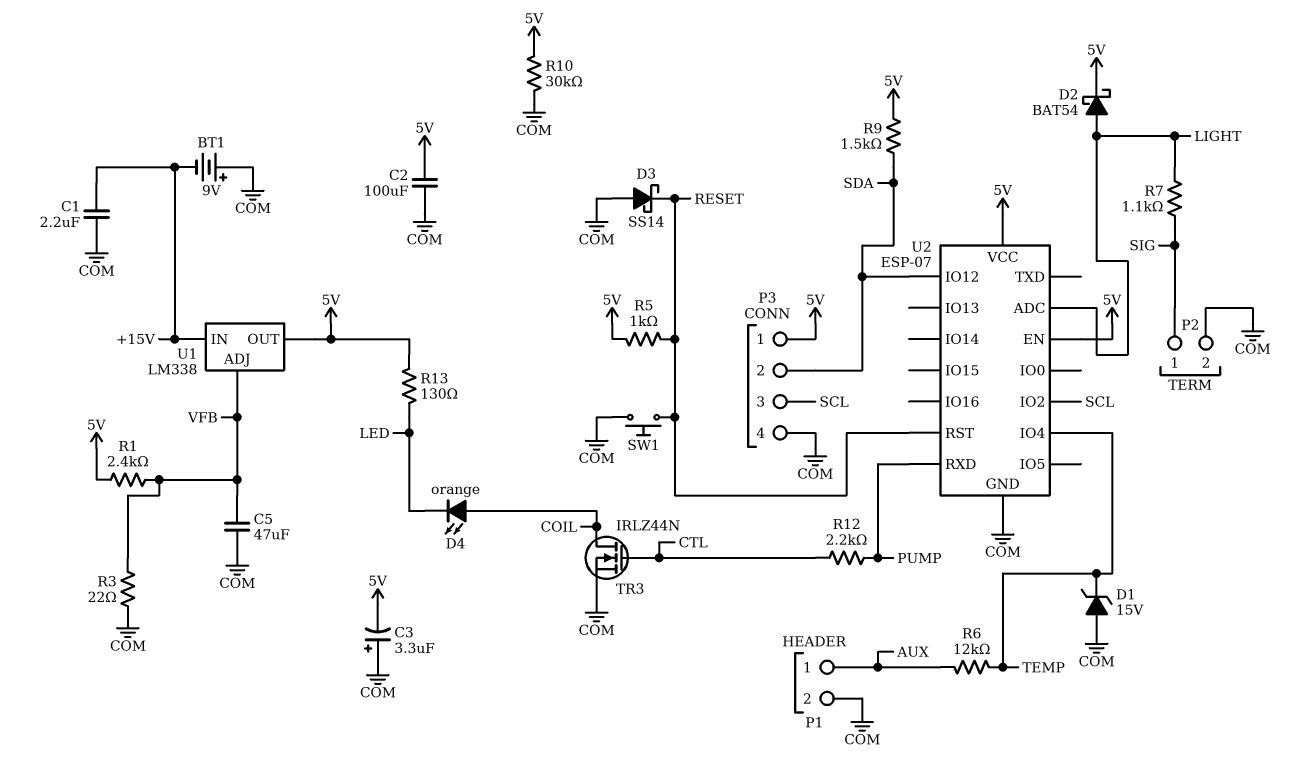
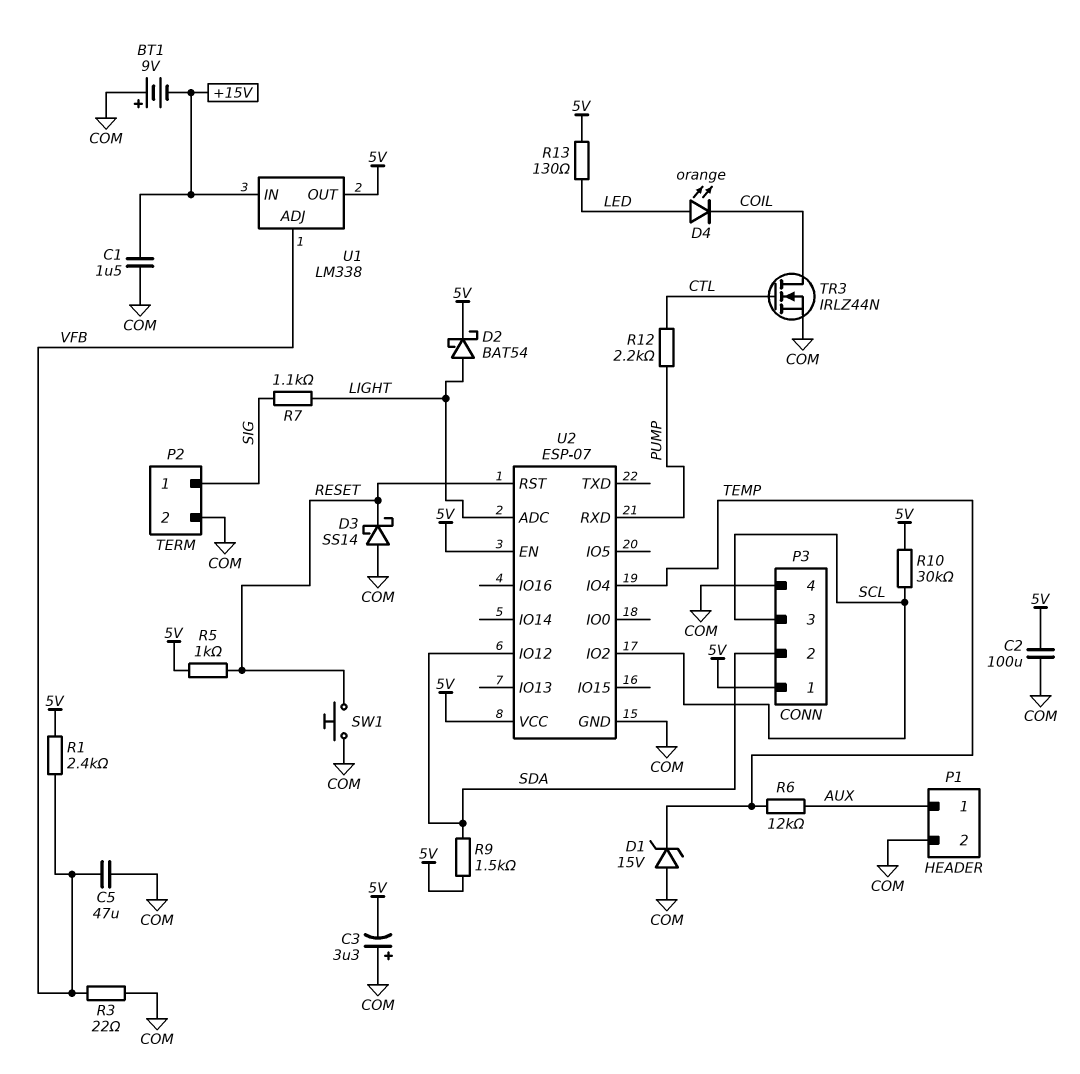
C1: 2.2uF (+15V, COM) -> 1.5uF (+15V, COM)
D4: LED orange (A COIL, K LED) -> LED orange (A LED, K COIL)
R10: 30k (5V, COM) -> 30k (5V, SCL)

